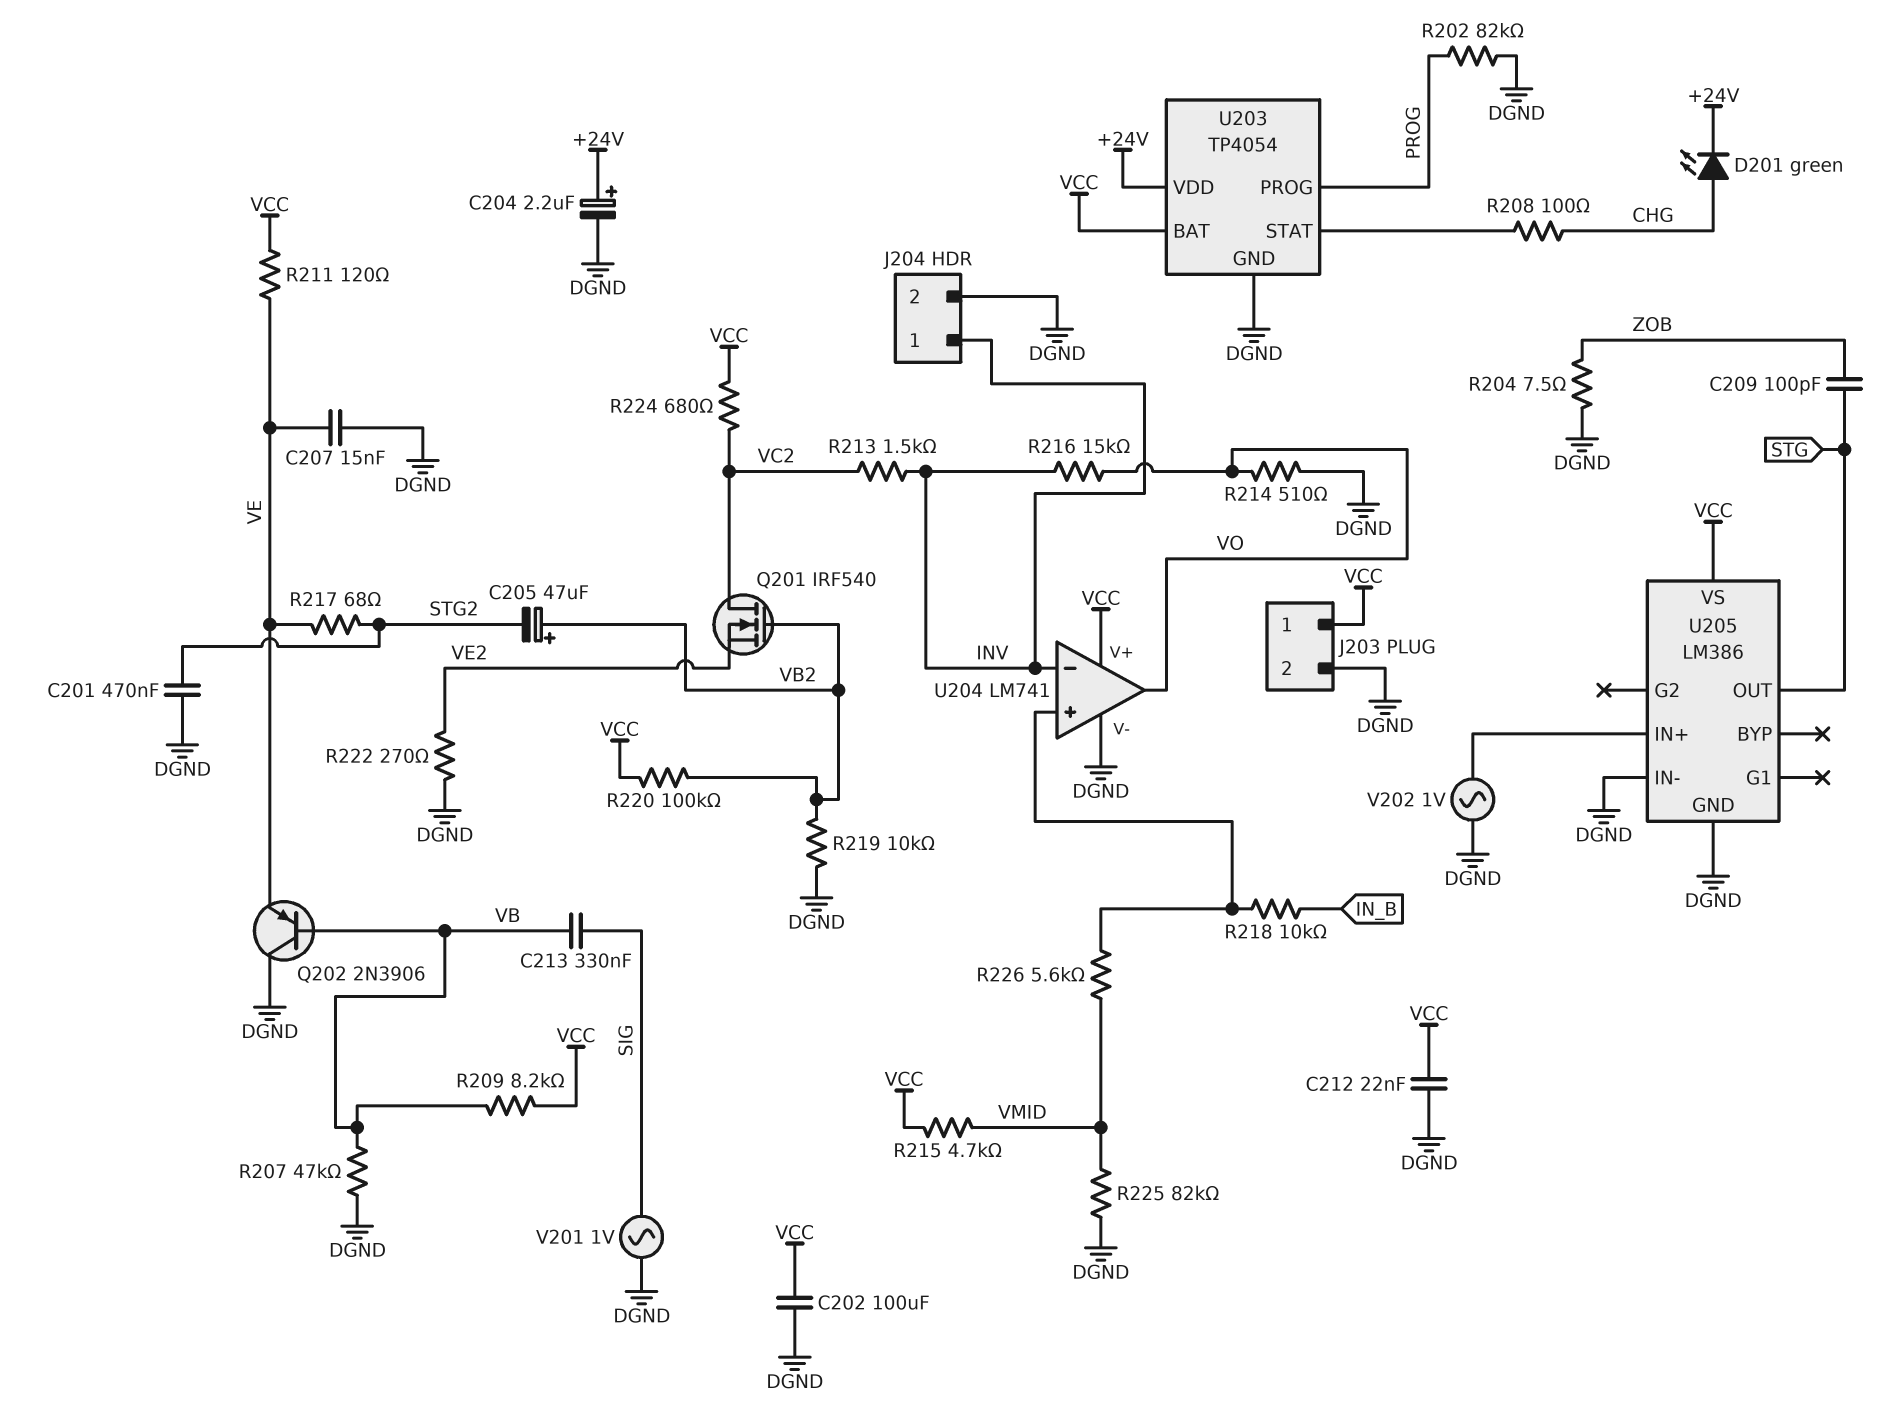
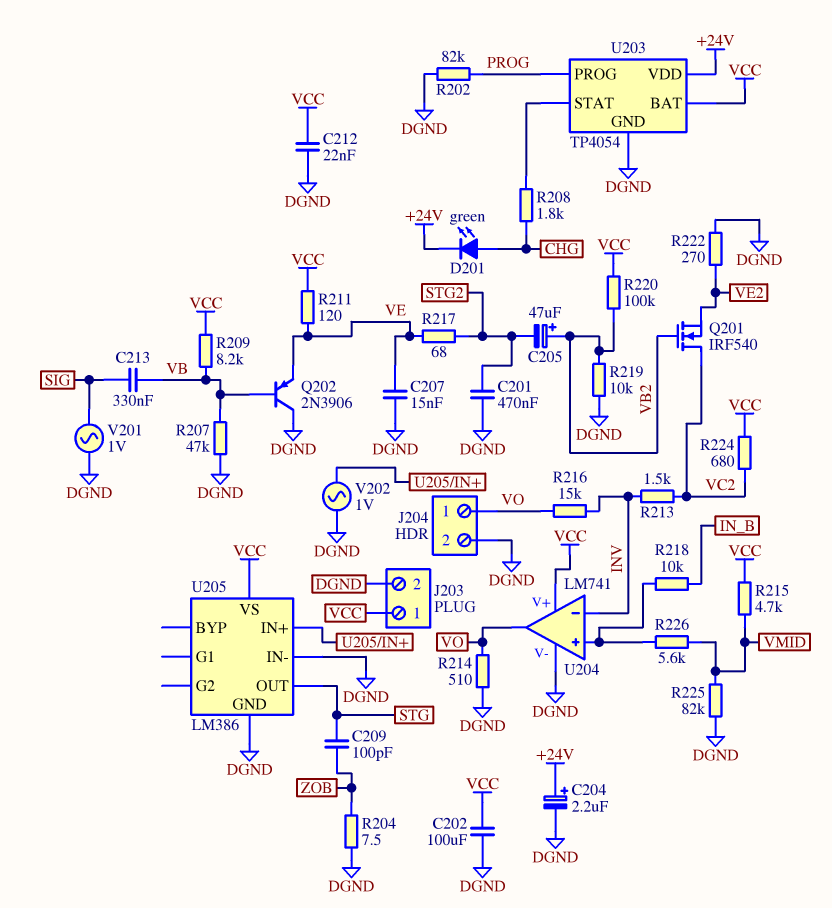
J204 pin 1: INV -> VO
R208: 100 (CHG, U203/STAT) -> 1.8k (CHG, U203/STAT)

